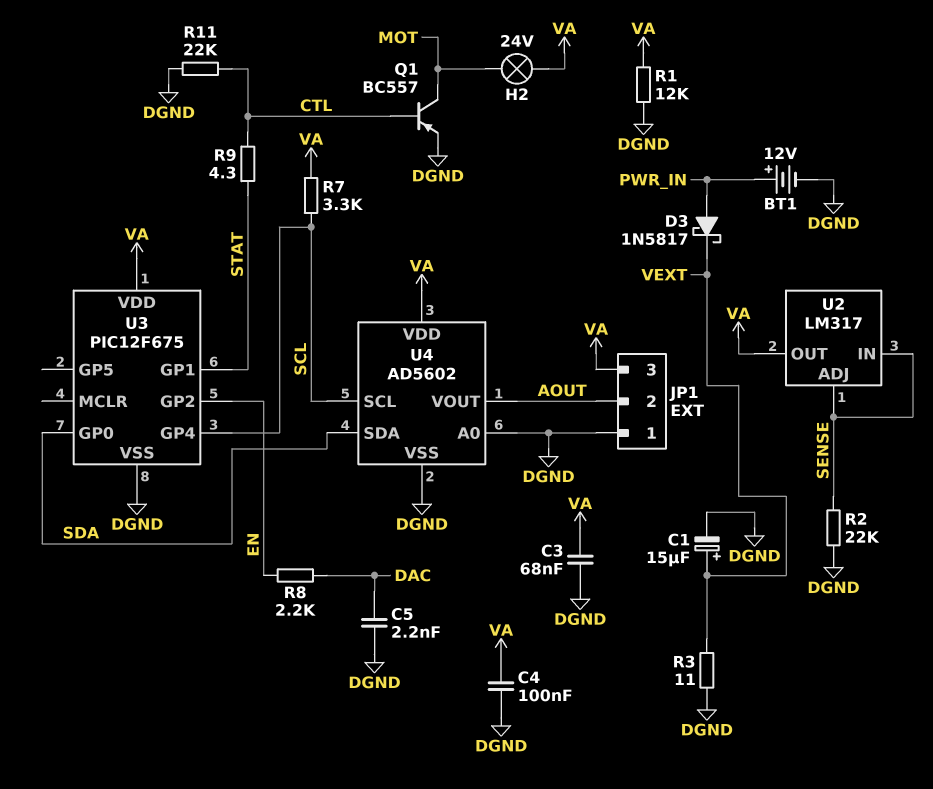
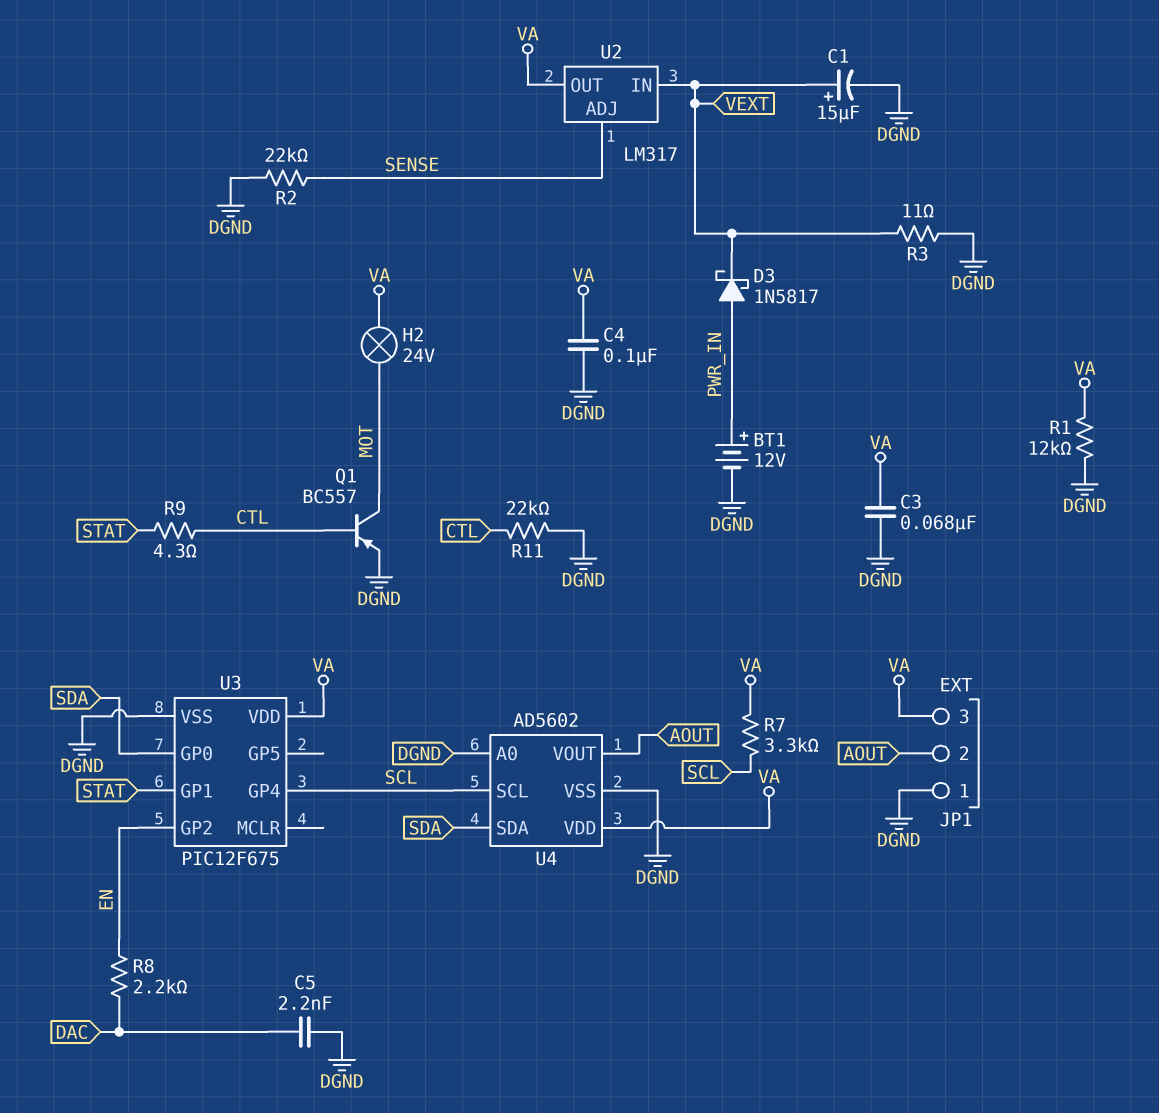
U2 pin IN: SENSE -> VEXT

